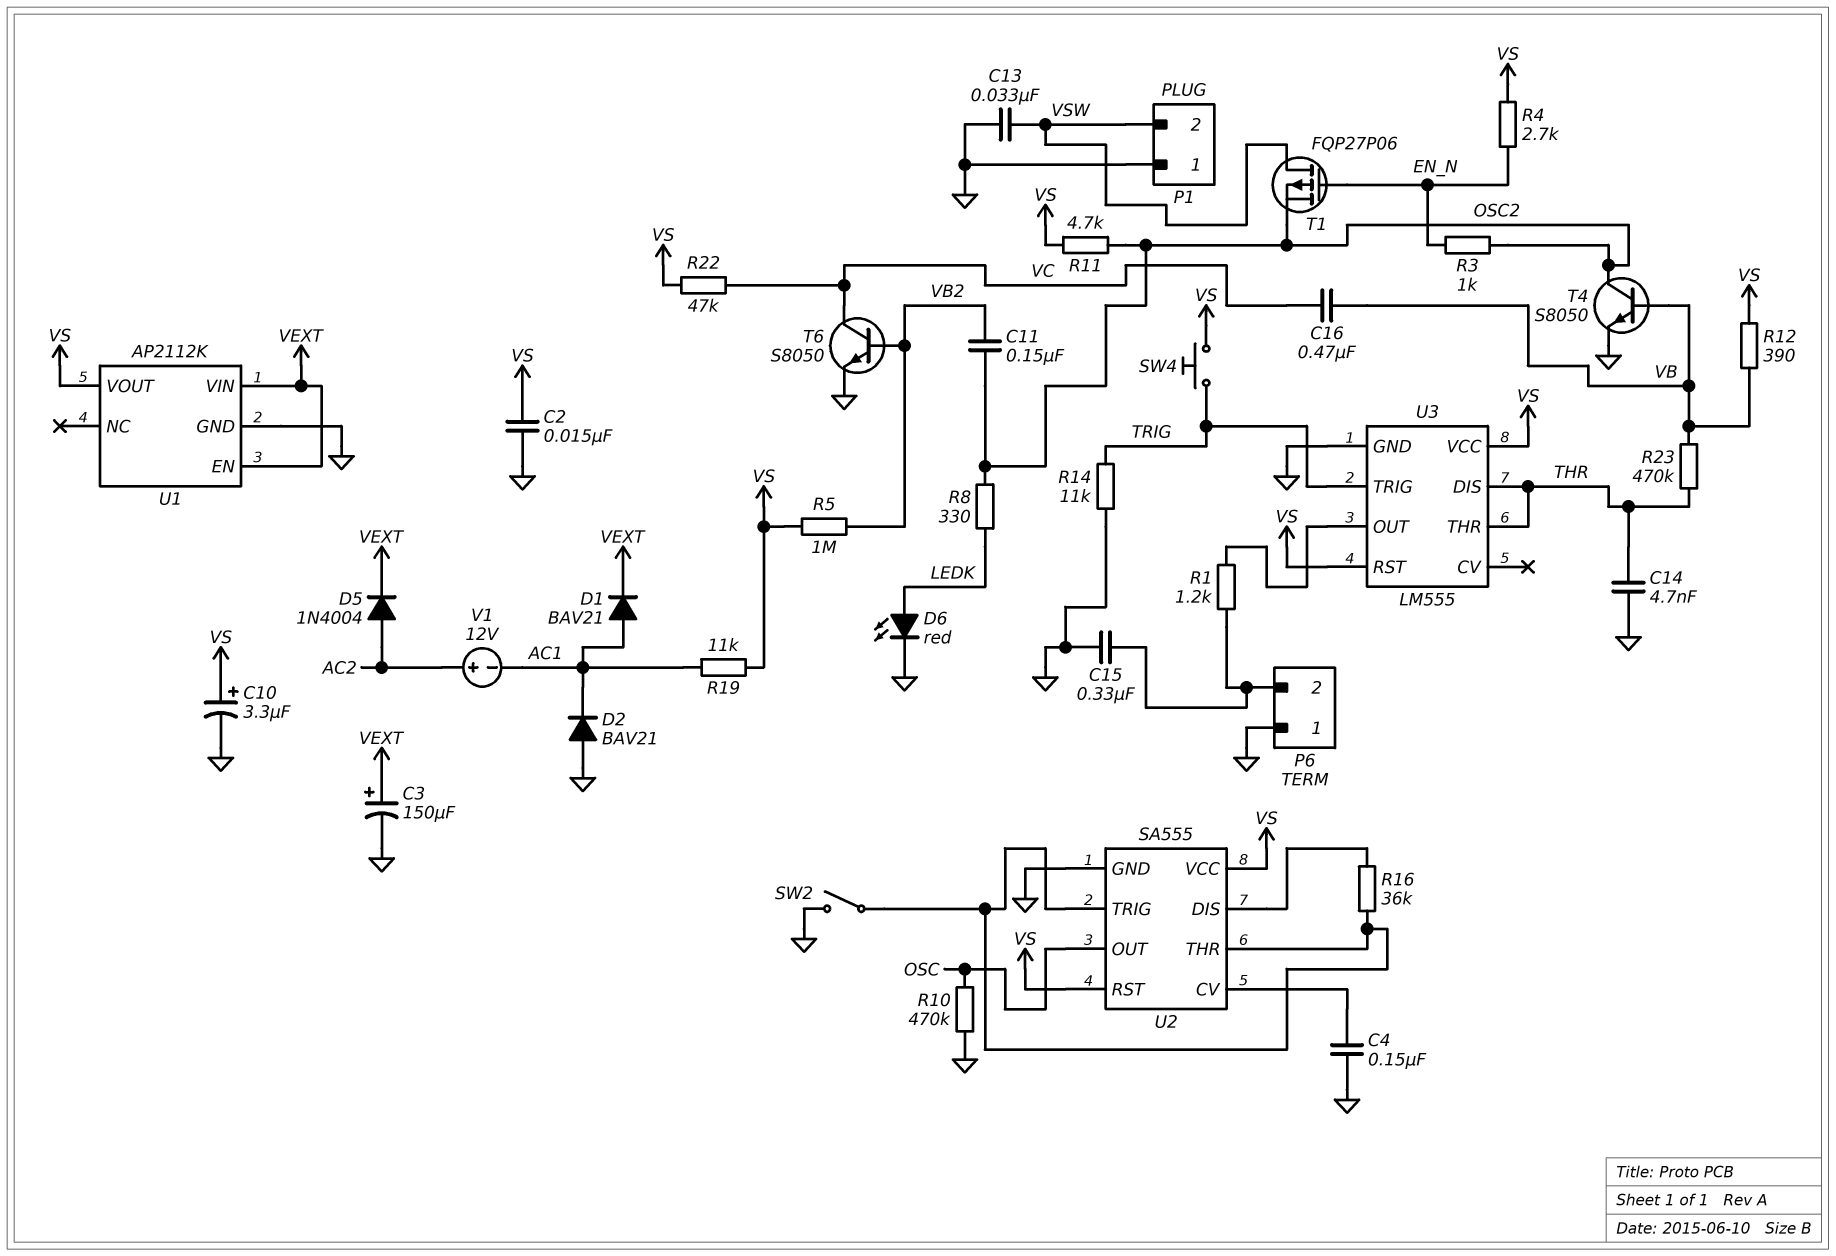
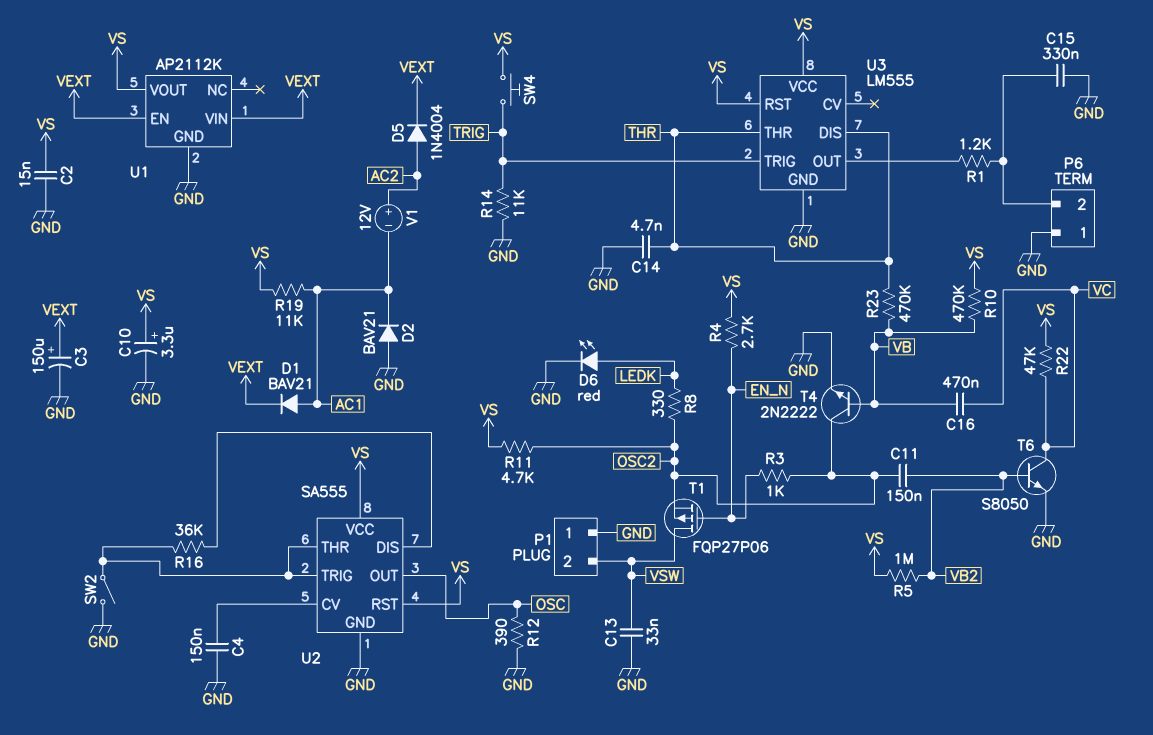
R10: 470k (GND, OSC) -> 470k (VB, VS)
R12: 390 (VB, VS) -> 390 (GND, OSC)
T4: NPN S8050 (B VB, C OSC2, E GND) -> NPN 2N2222 (B VB, C OSC2, E GND)

